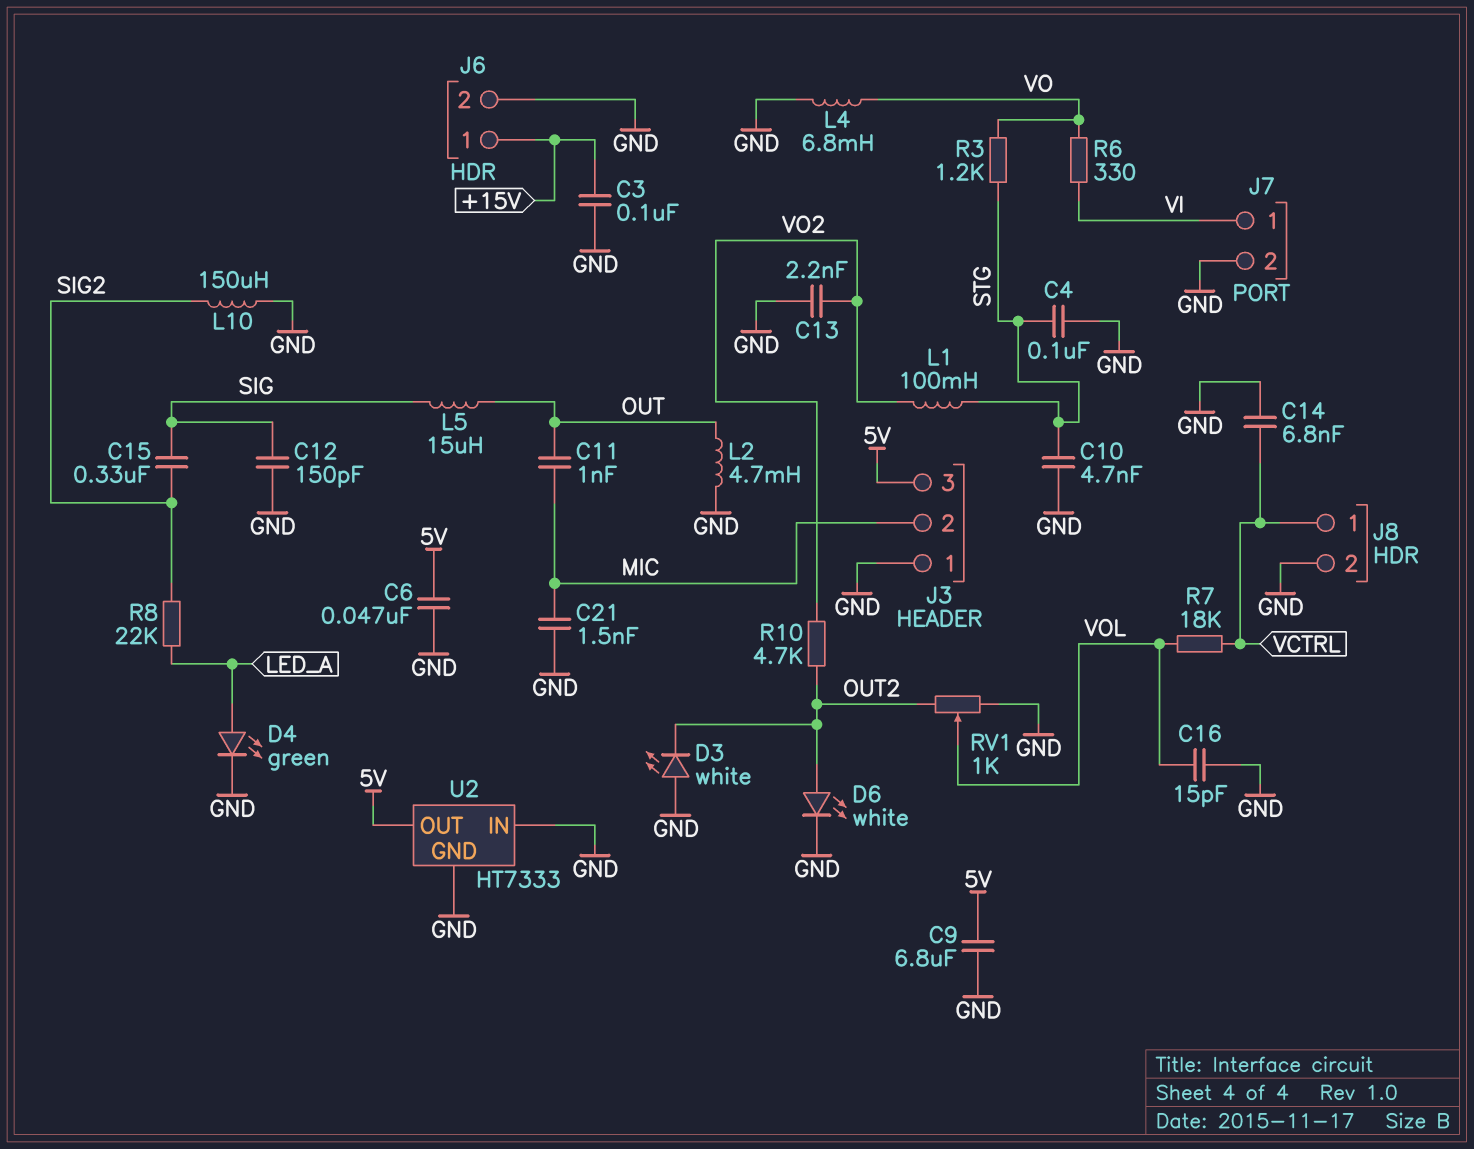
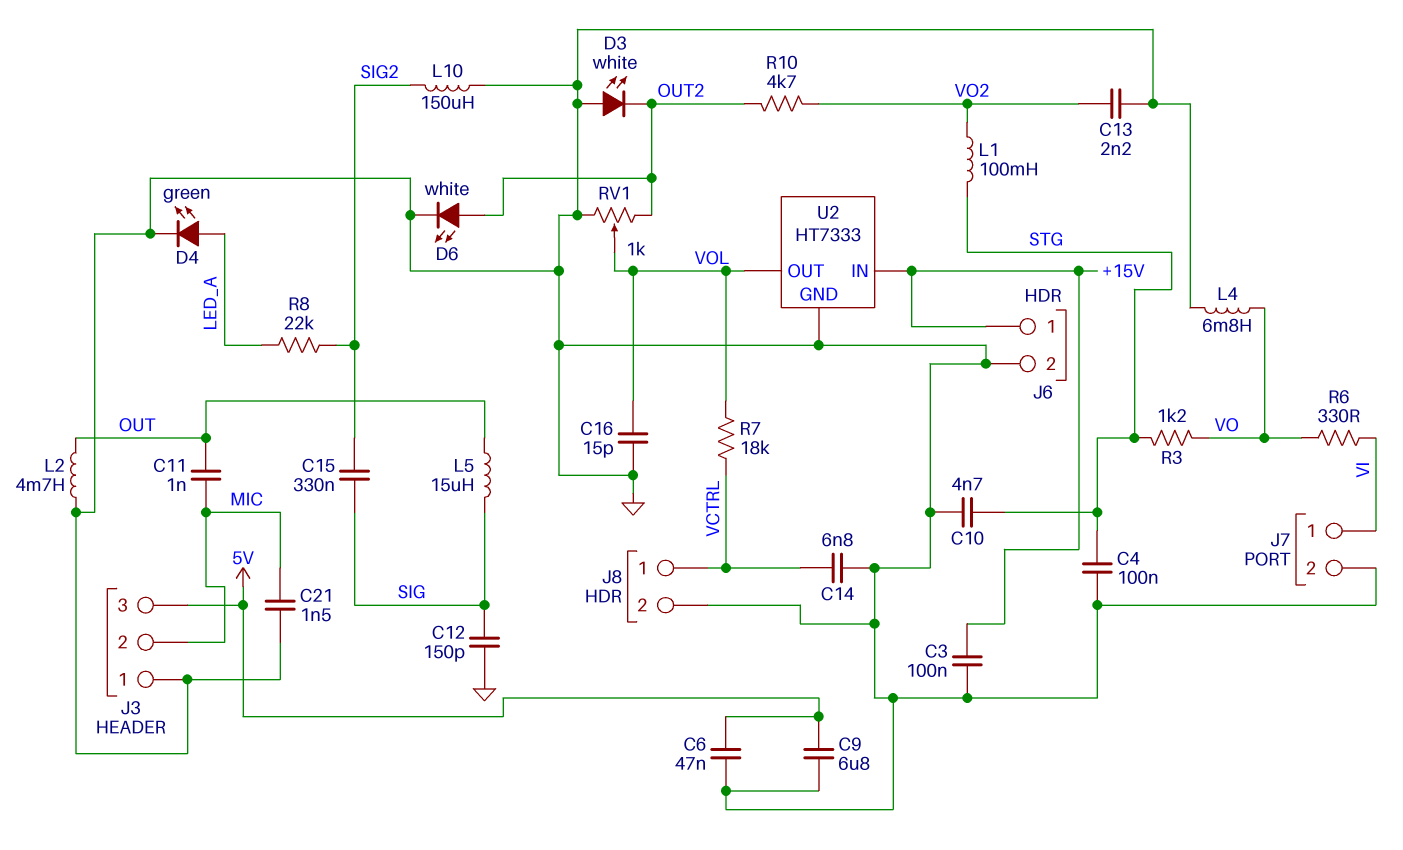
U2 pin IN: GND -> +15V
U2 pin OUT: 5V -> VOL

